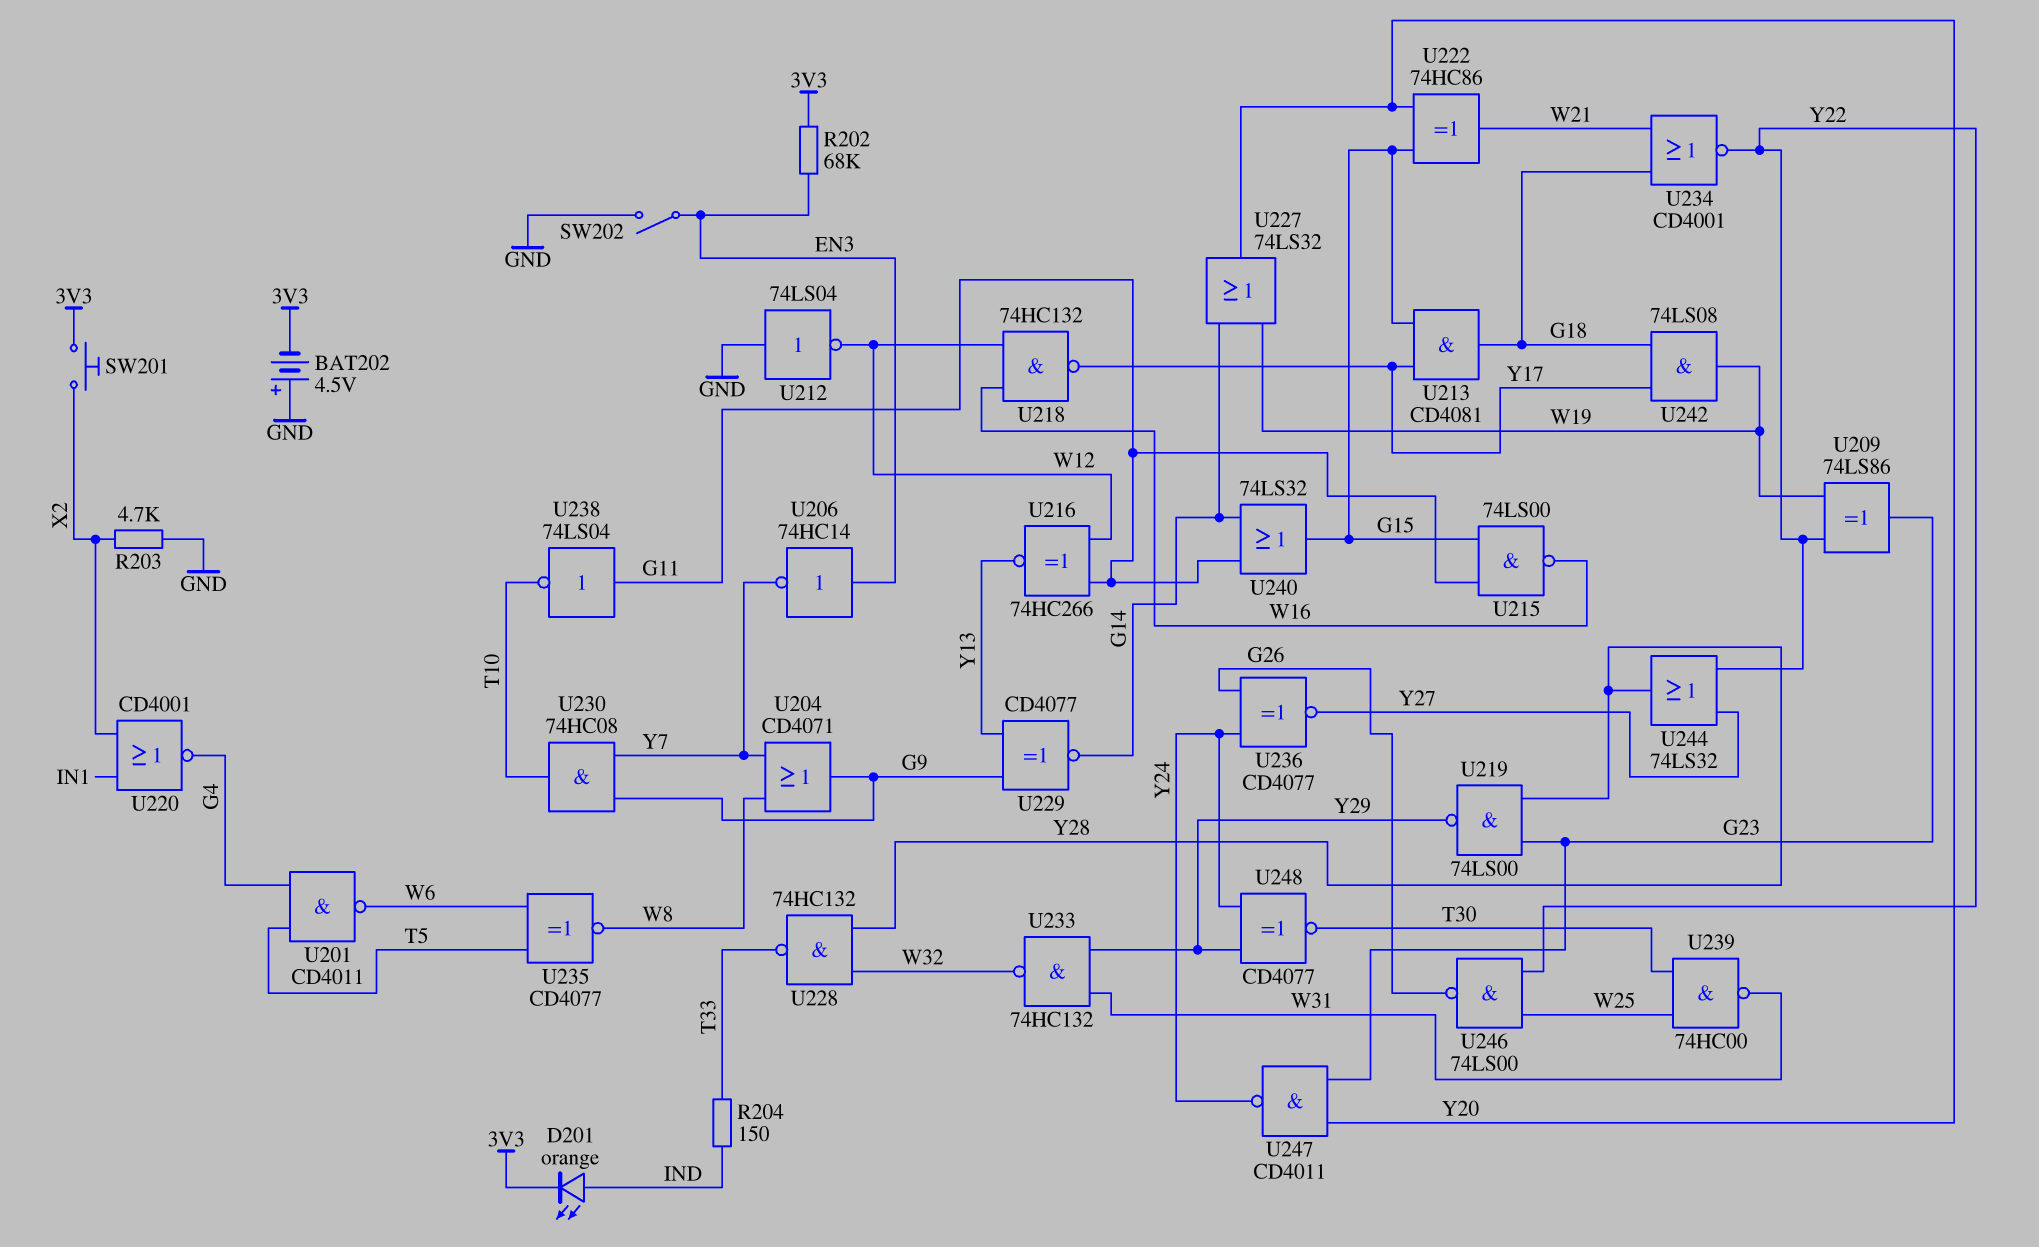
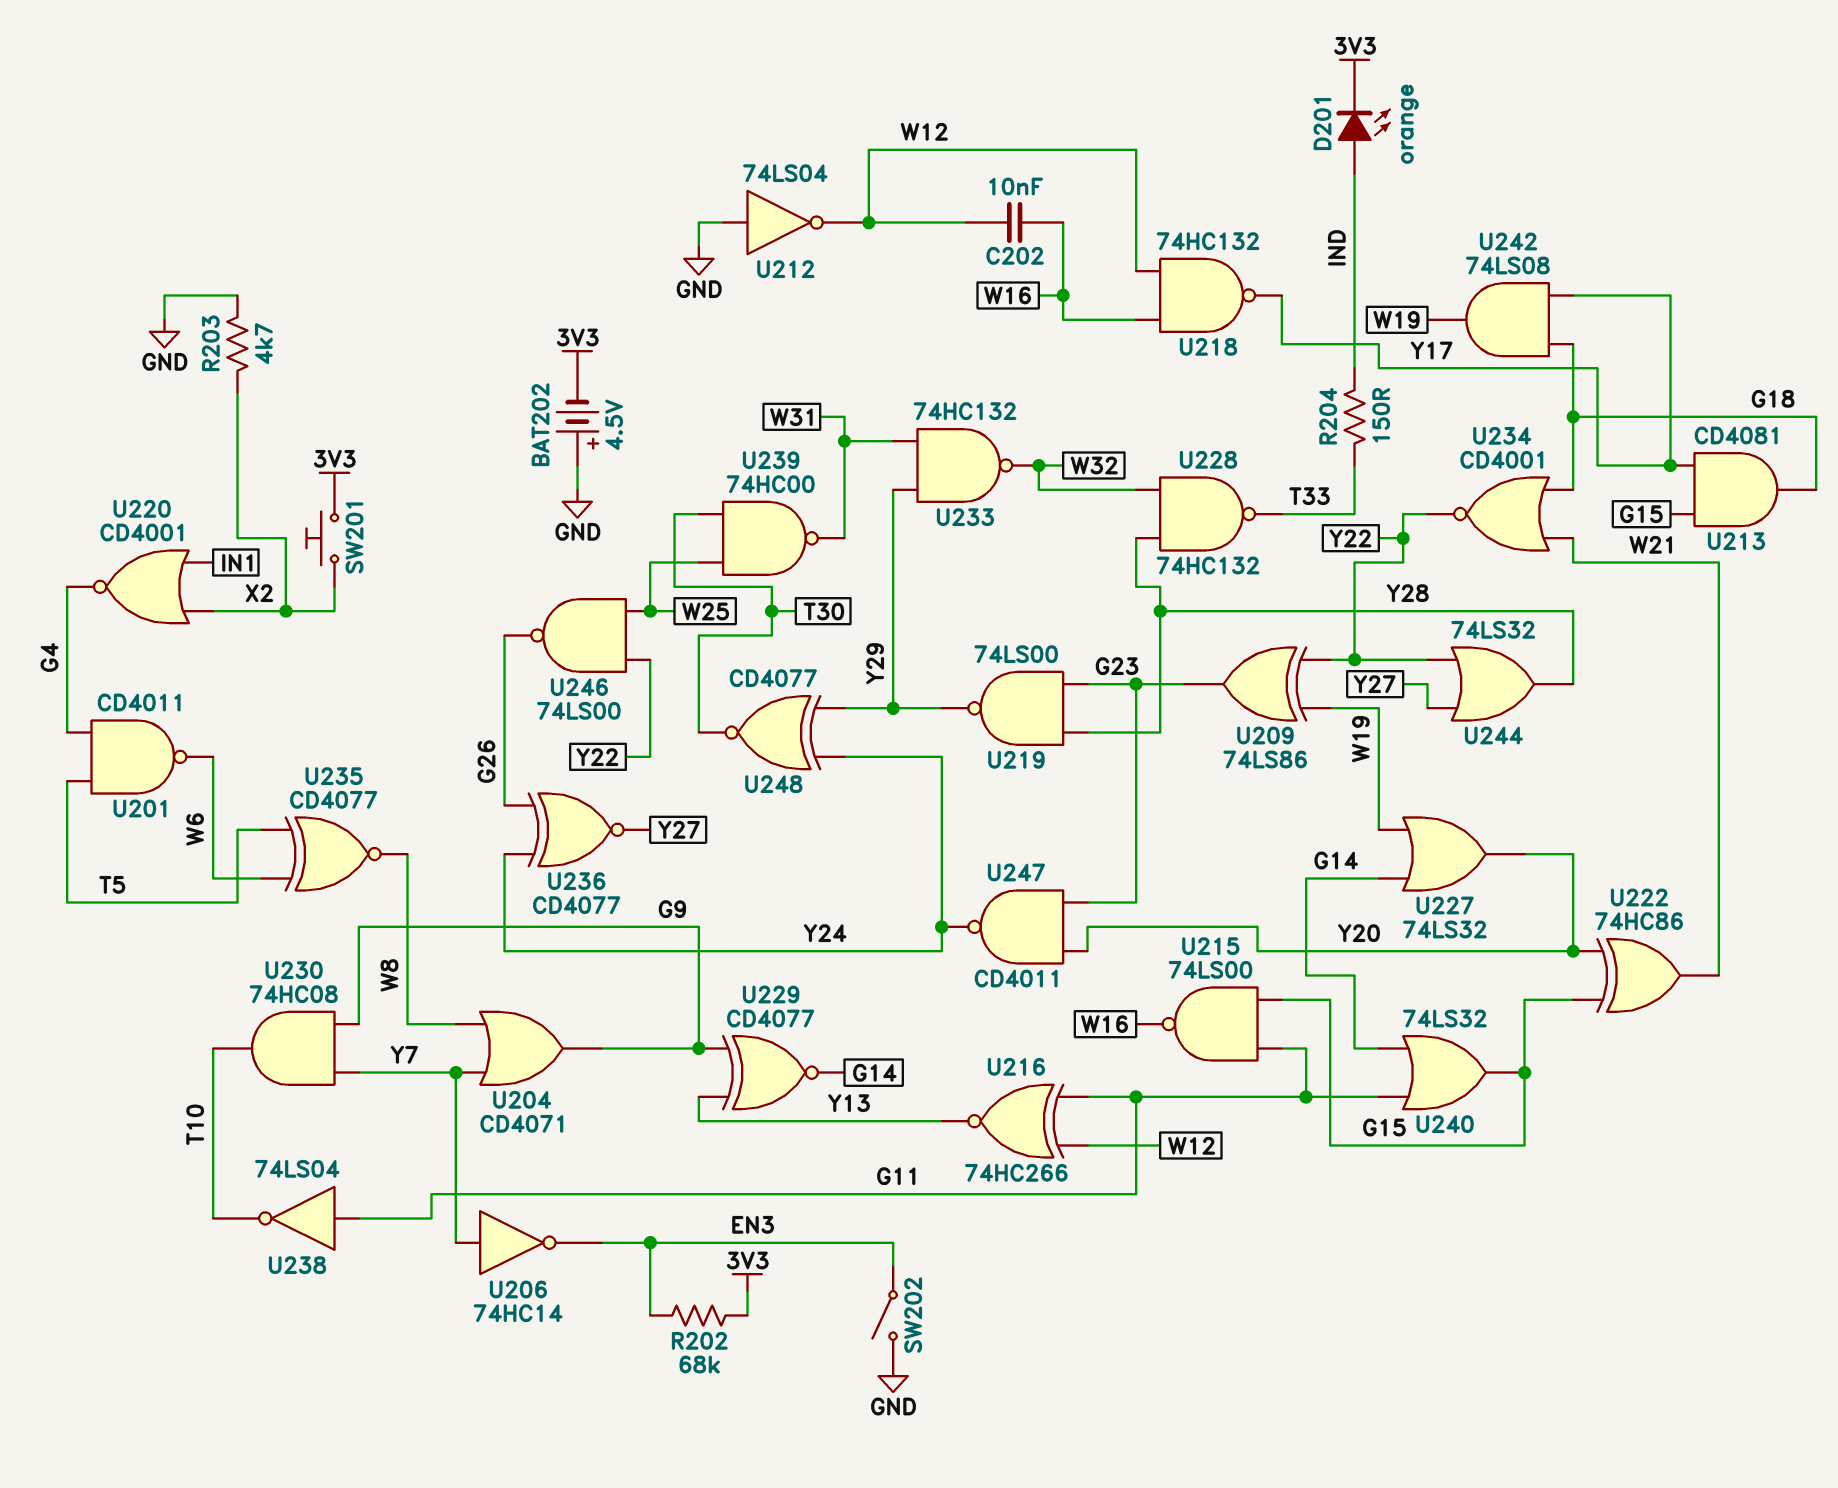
C202: none -> 10nF (W12, W16)
U206: NOT 74HC14 (in EN3, out Y7) -> NOT 74HC14 (in Y7, out EN3)

